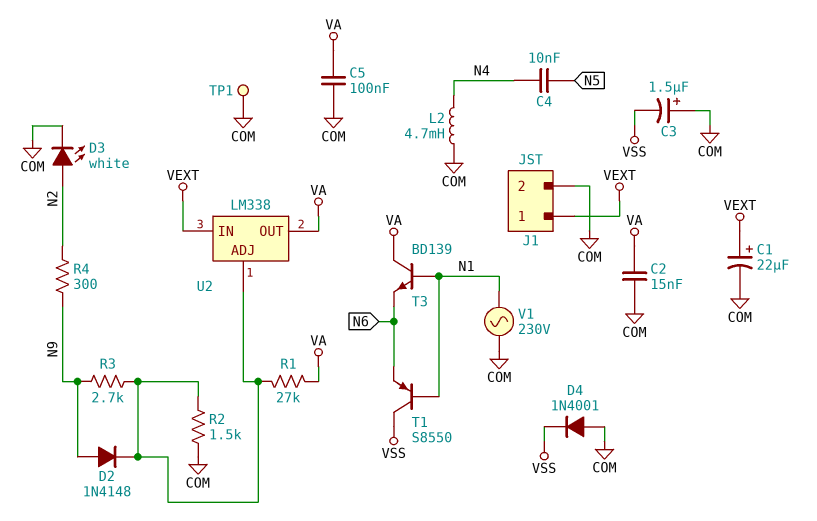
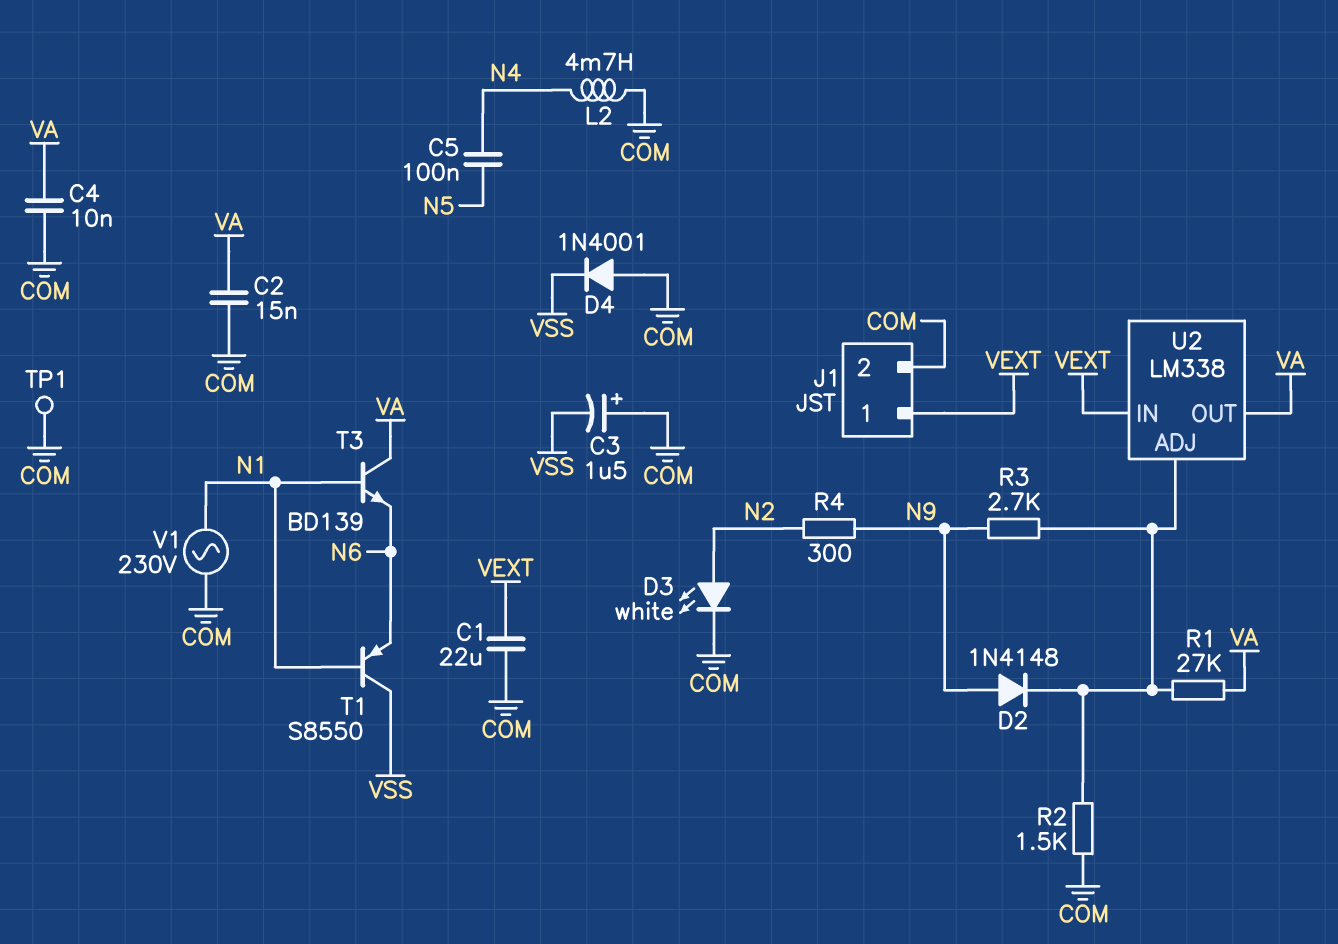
C1: 22uF (plus VEXT, minus COM) -> 22uF (COM, VEXT)
C4: 10nF (N4, N5) -> 10nF (COM, VA)
C5: 100nF (COM, VA) -> 100nF (N4, N5)

